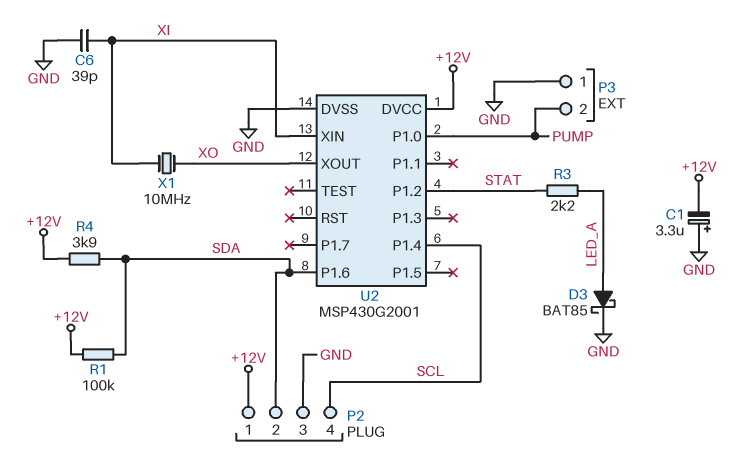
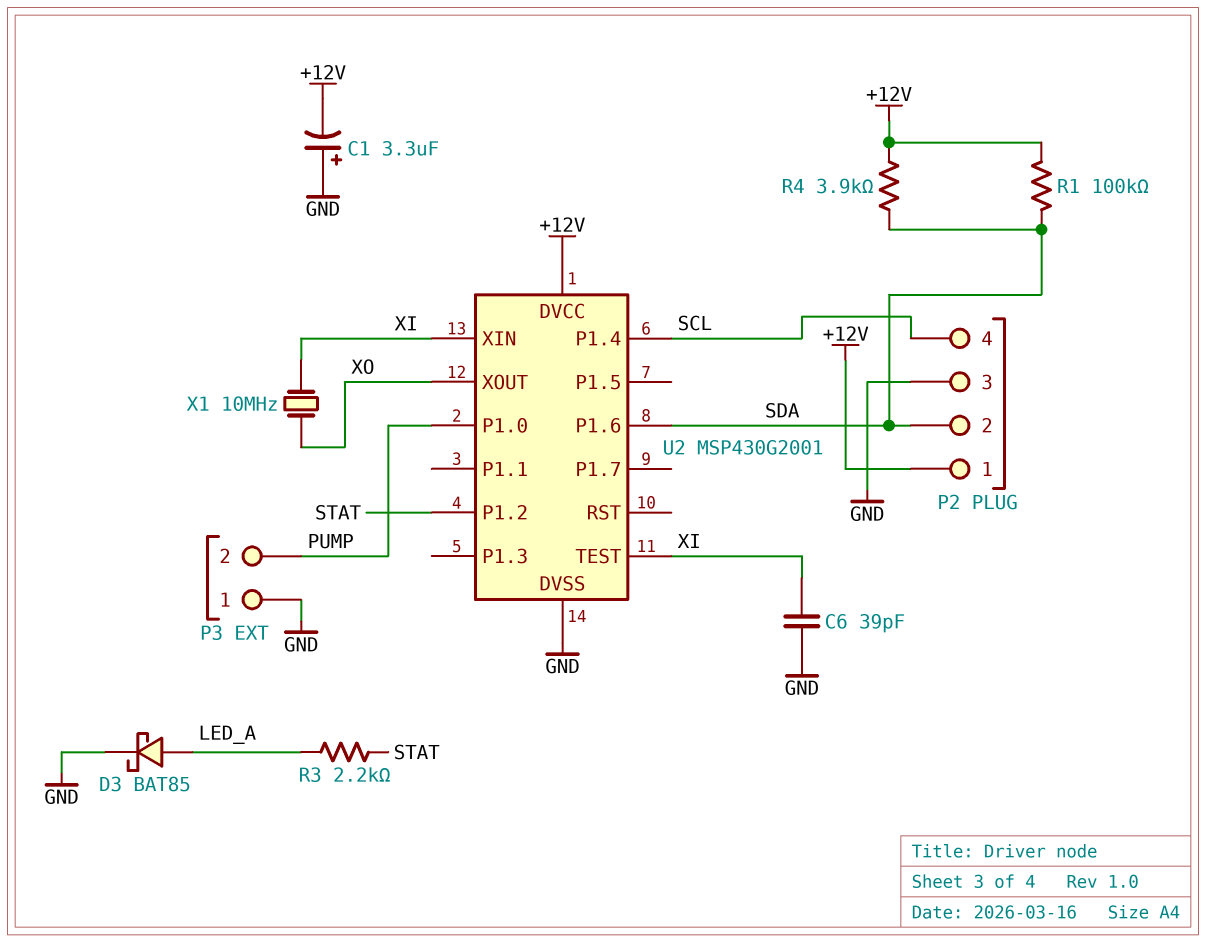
U2 pin TEST: none -> XI

